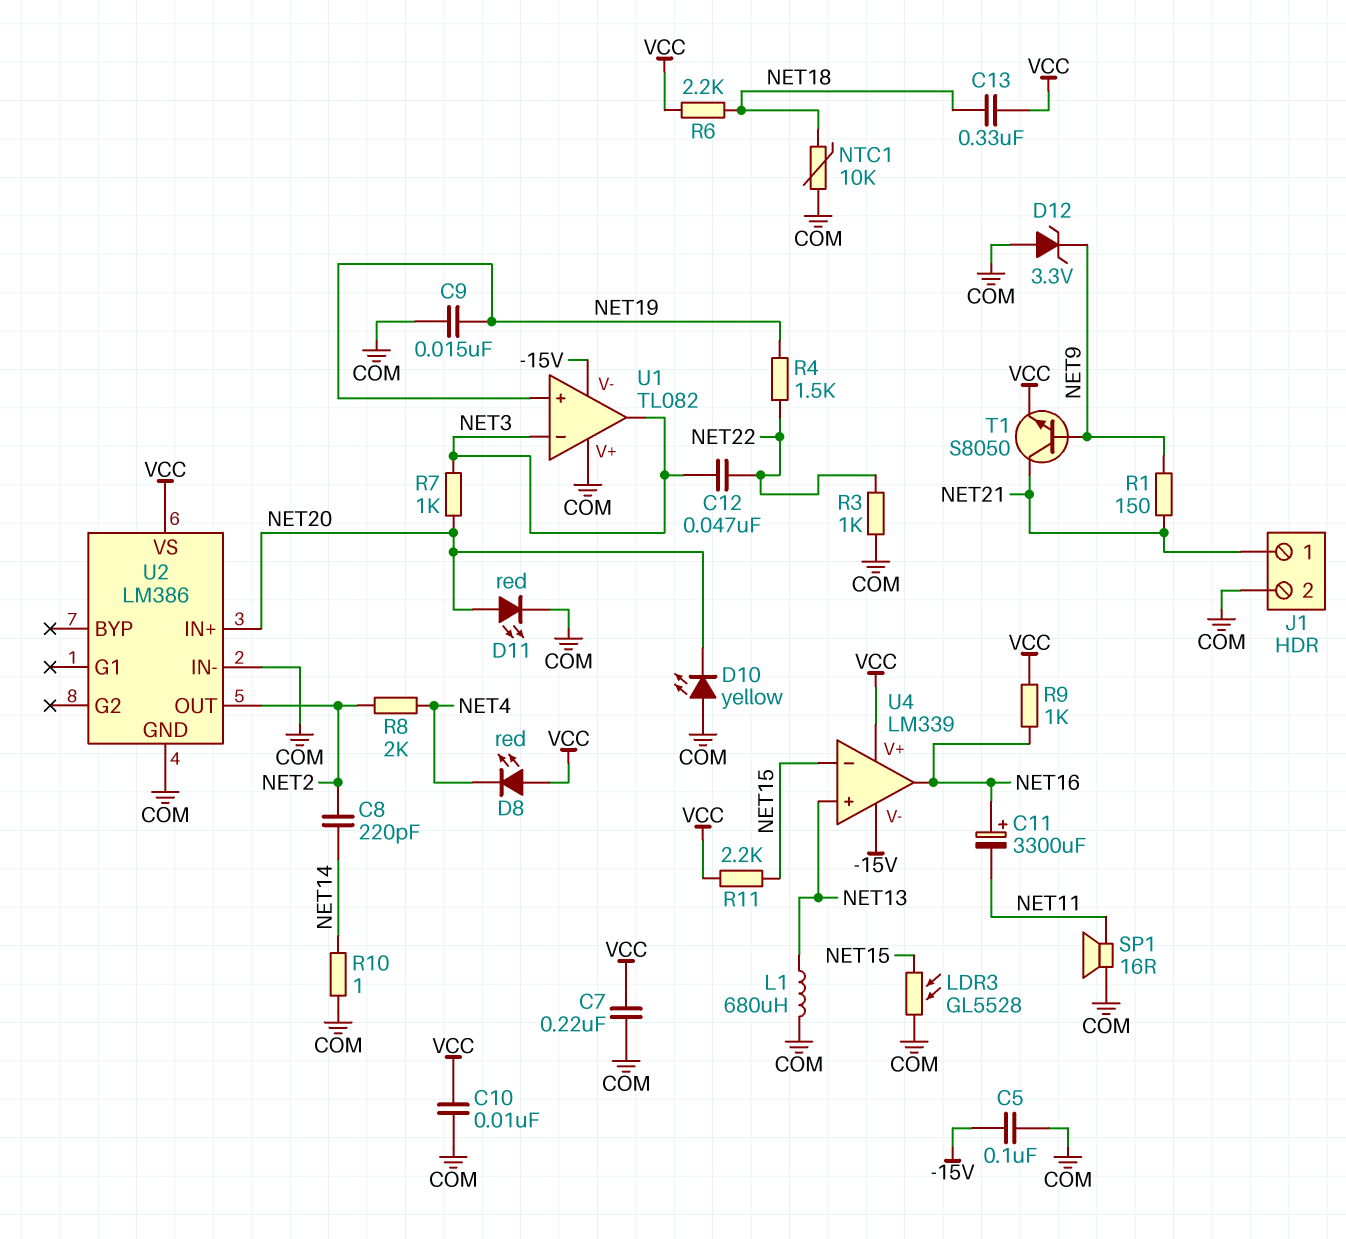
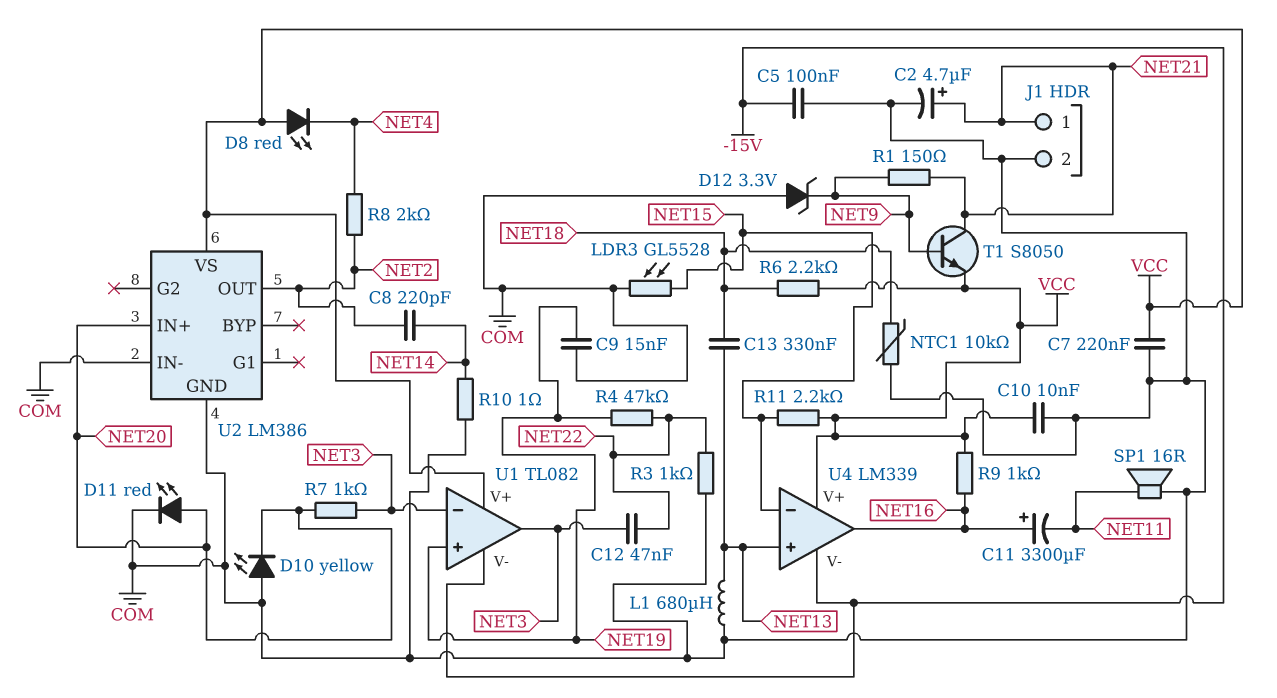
C2: none -> 4.7uF (plus NET21, minus COM)
C13: 330nF (NET18, VCC) -> 330nF (NET13, NET18)
R4: 1.5k (NET19, NET22) -> 47k (NET19, NET22)
U1 pin V+: COM -> VCC

